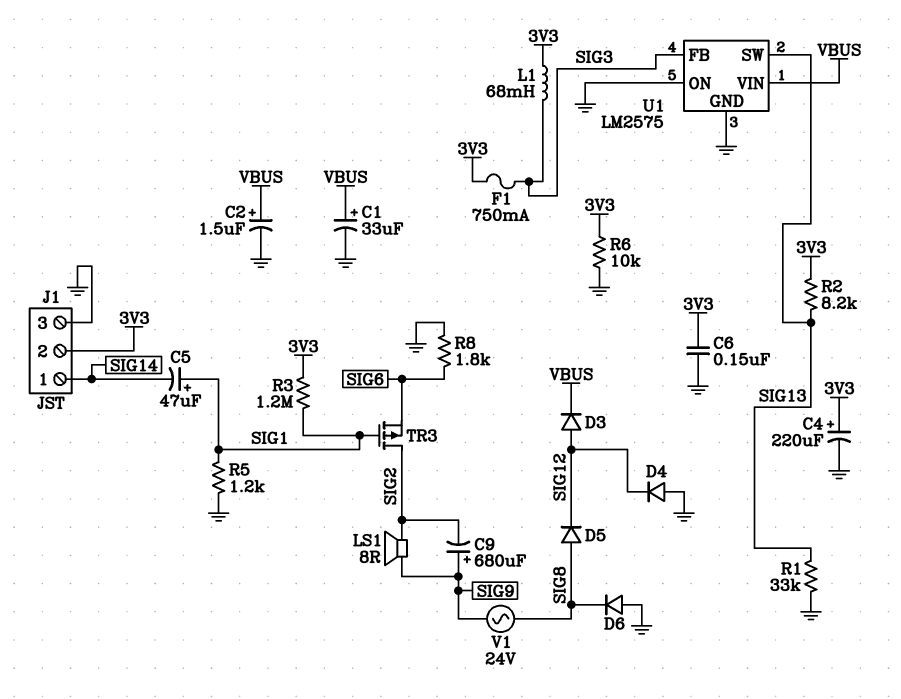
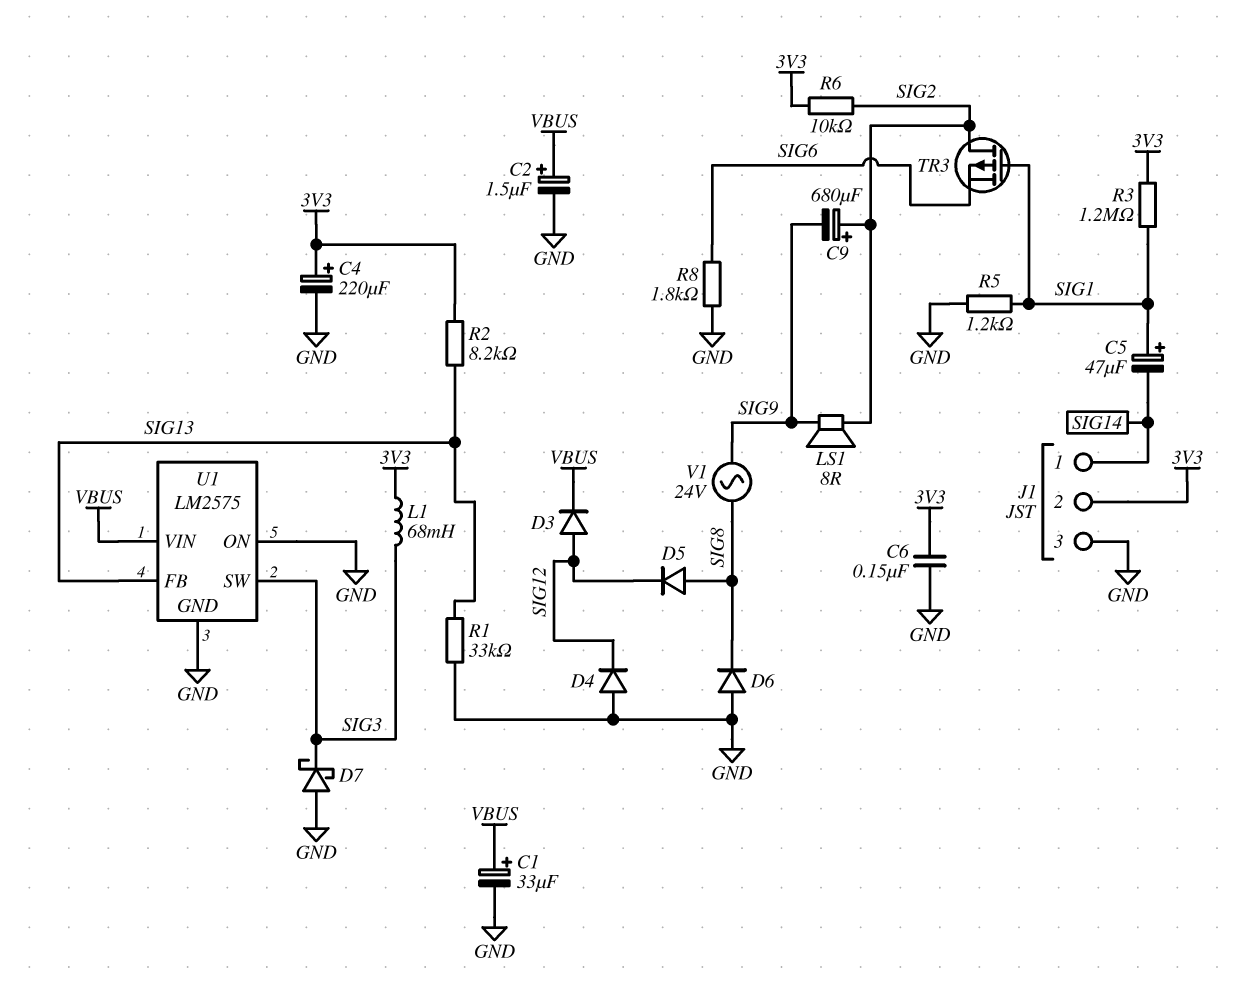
C9: 680uF (plus SIG9, minus SIG2) -> 680uF (plus SIG2, minus SIG9)
D7: none -> schottky (A GND, K SIG3)
F1: 750mA (3V3, SIG3) -> none
R6: 10k (3V3, GND) -> 10k (3V3, SIG2)
U1 pin FB: SIG3 -> SIG13
U1 pin SW: SIG13 -> SIG3

